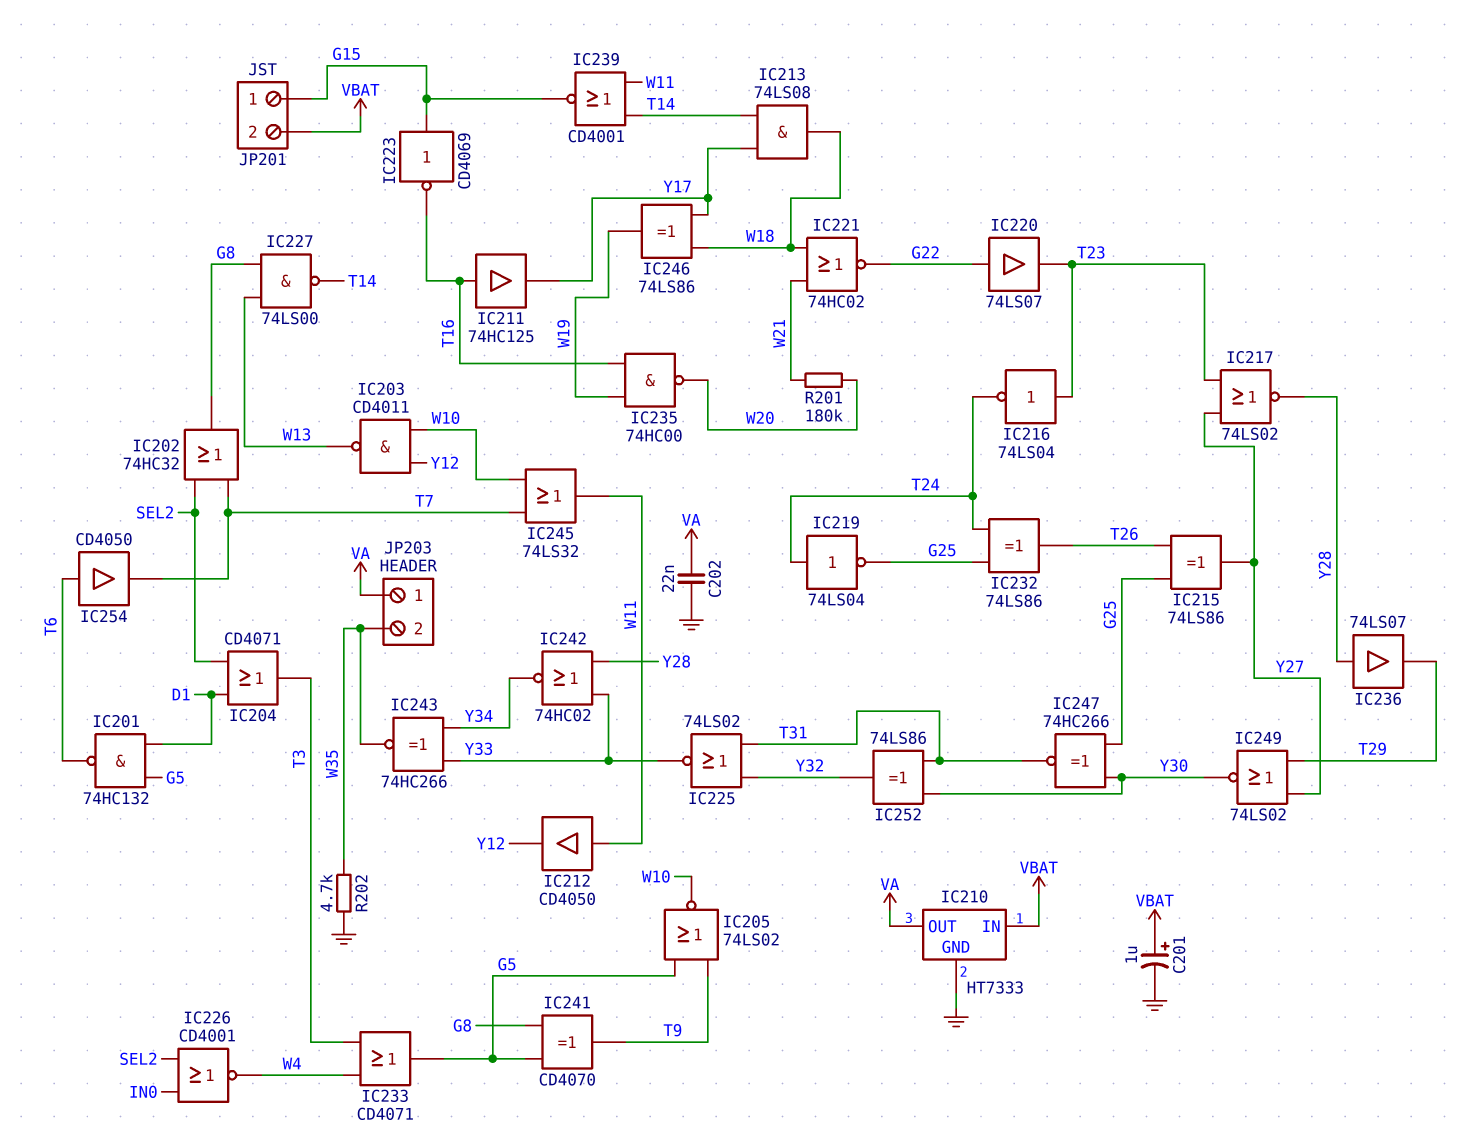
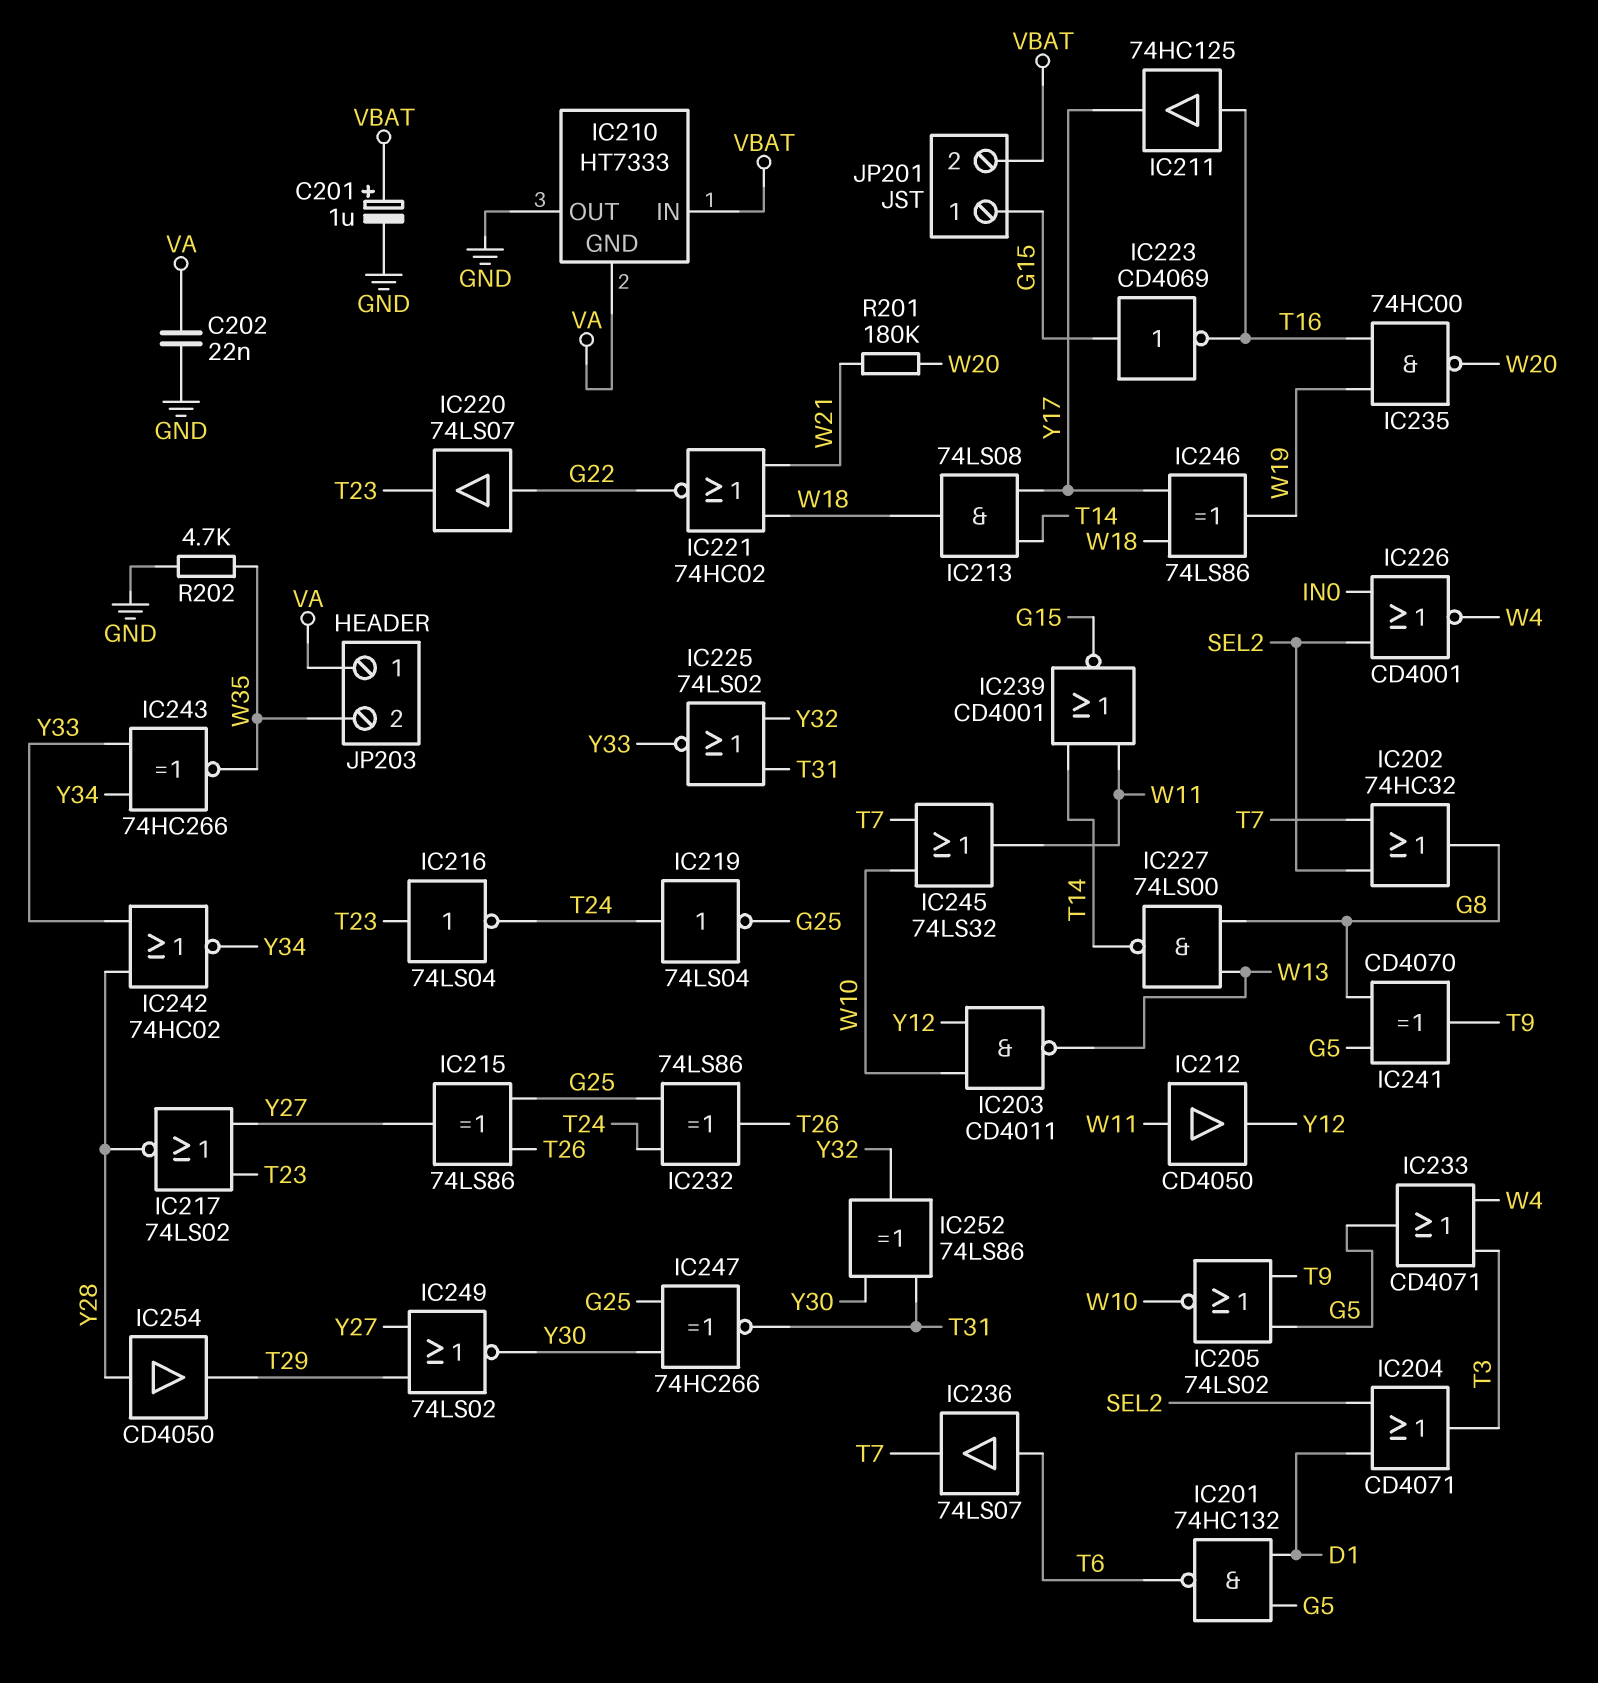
IC210 pin GND: GND -> VA
IC210 pin OUT: VA -> GND
IC236: buffer 74LS07 (in Y28, out T29) -> buffer 74LS07 (in T6, out T7)
IC254: buffer CD4050 (in T6, out T7) -> buffer CD4050 (in Y28, out T29)

